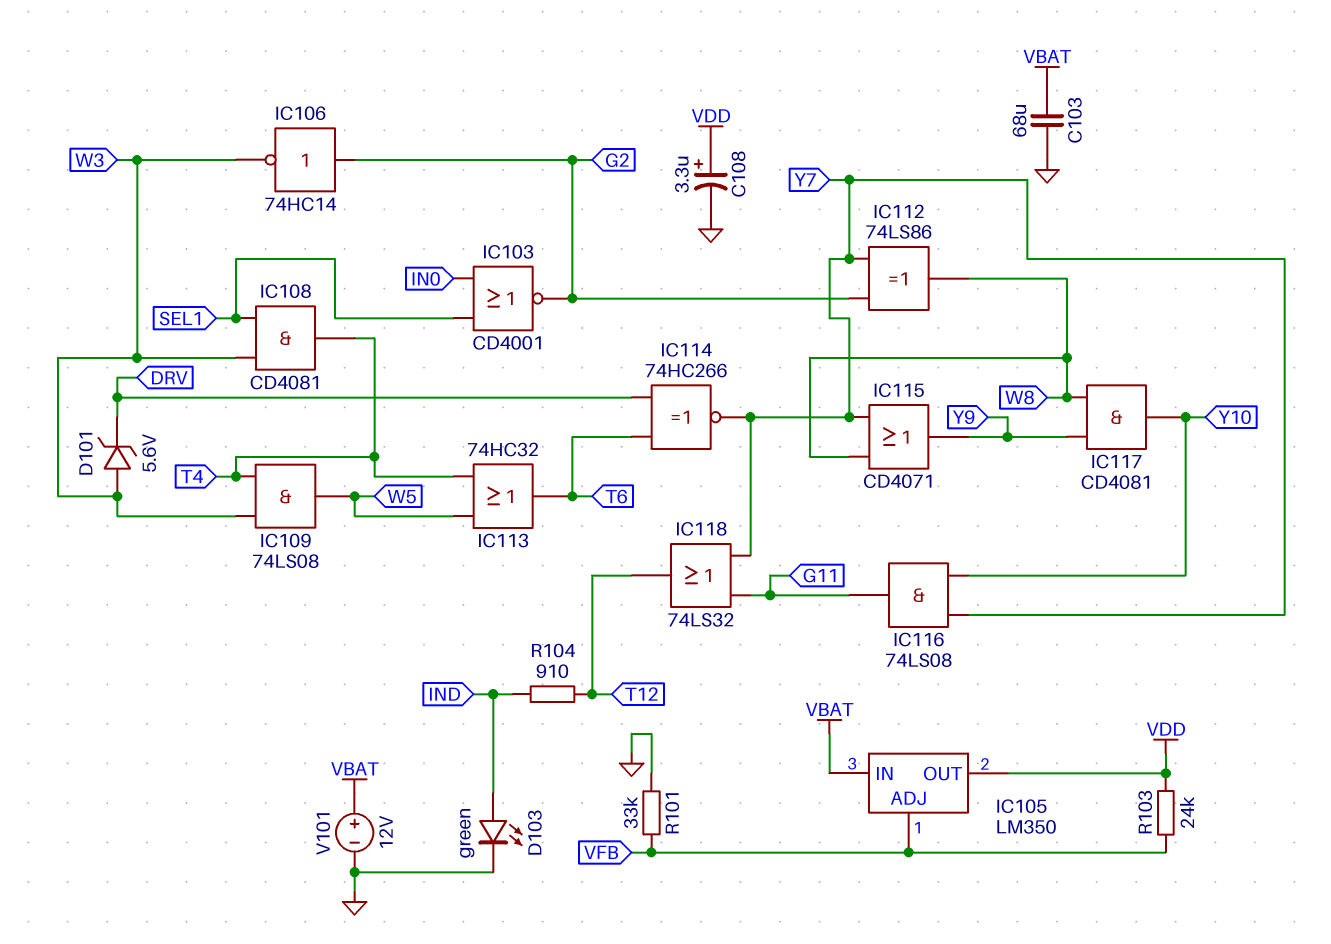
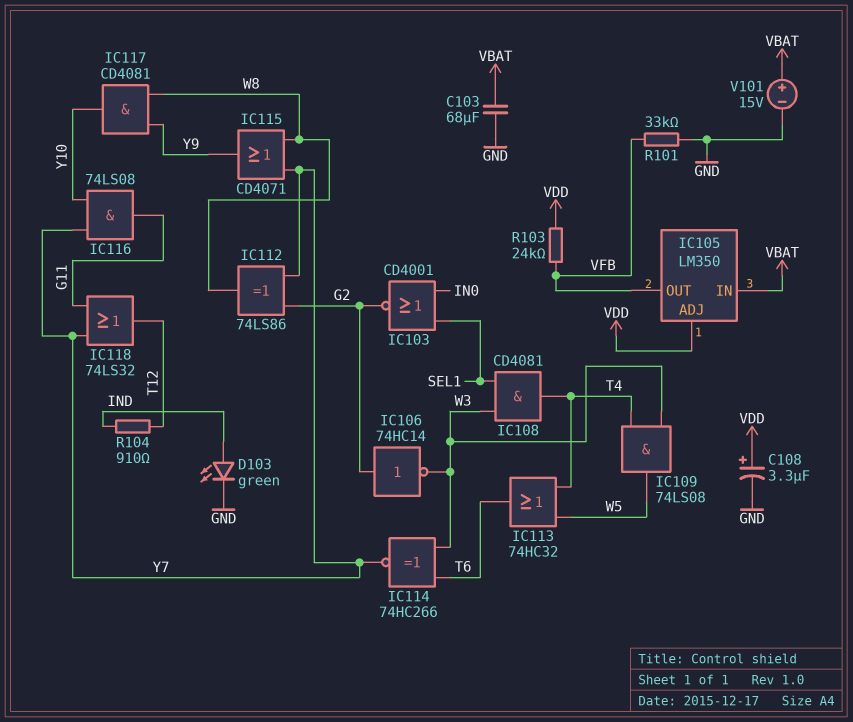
D101: zener 5.6V (A W3, K DRV) -> none
IC105 pin ADJ: VFB -> VDD
IC105 pin OUT: VDD -> VFB
IC114: XNOR 74HC266 (in DRV, in T6, out Y7) -> XNOR 74HC266 (in T6, in W3, out Y7)
V101: 12V (plus VBAT, minus GND) -> 15V (plus VBAT, minus GND)

